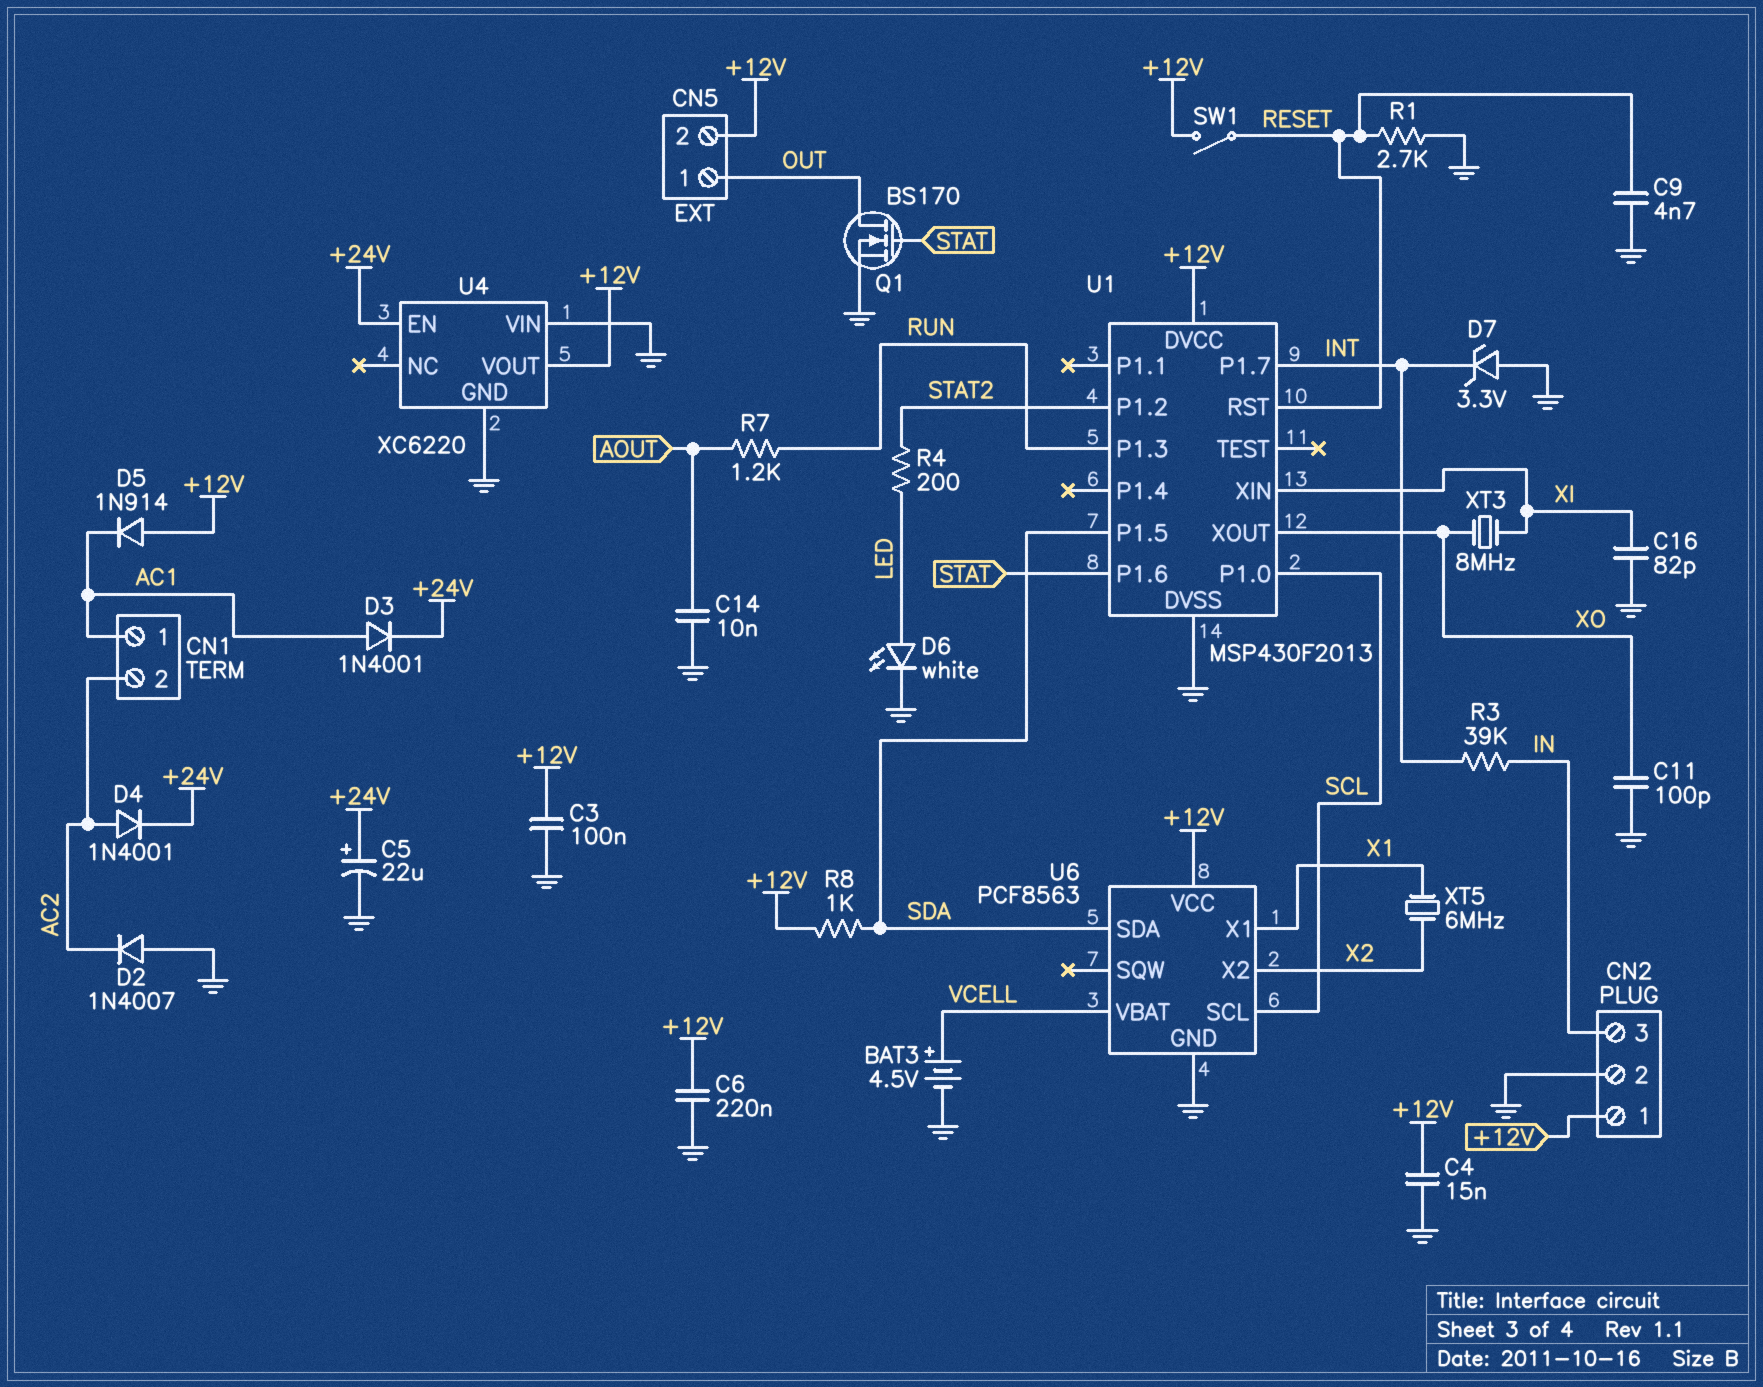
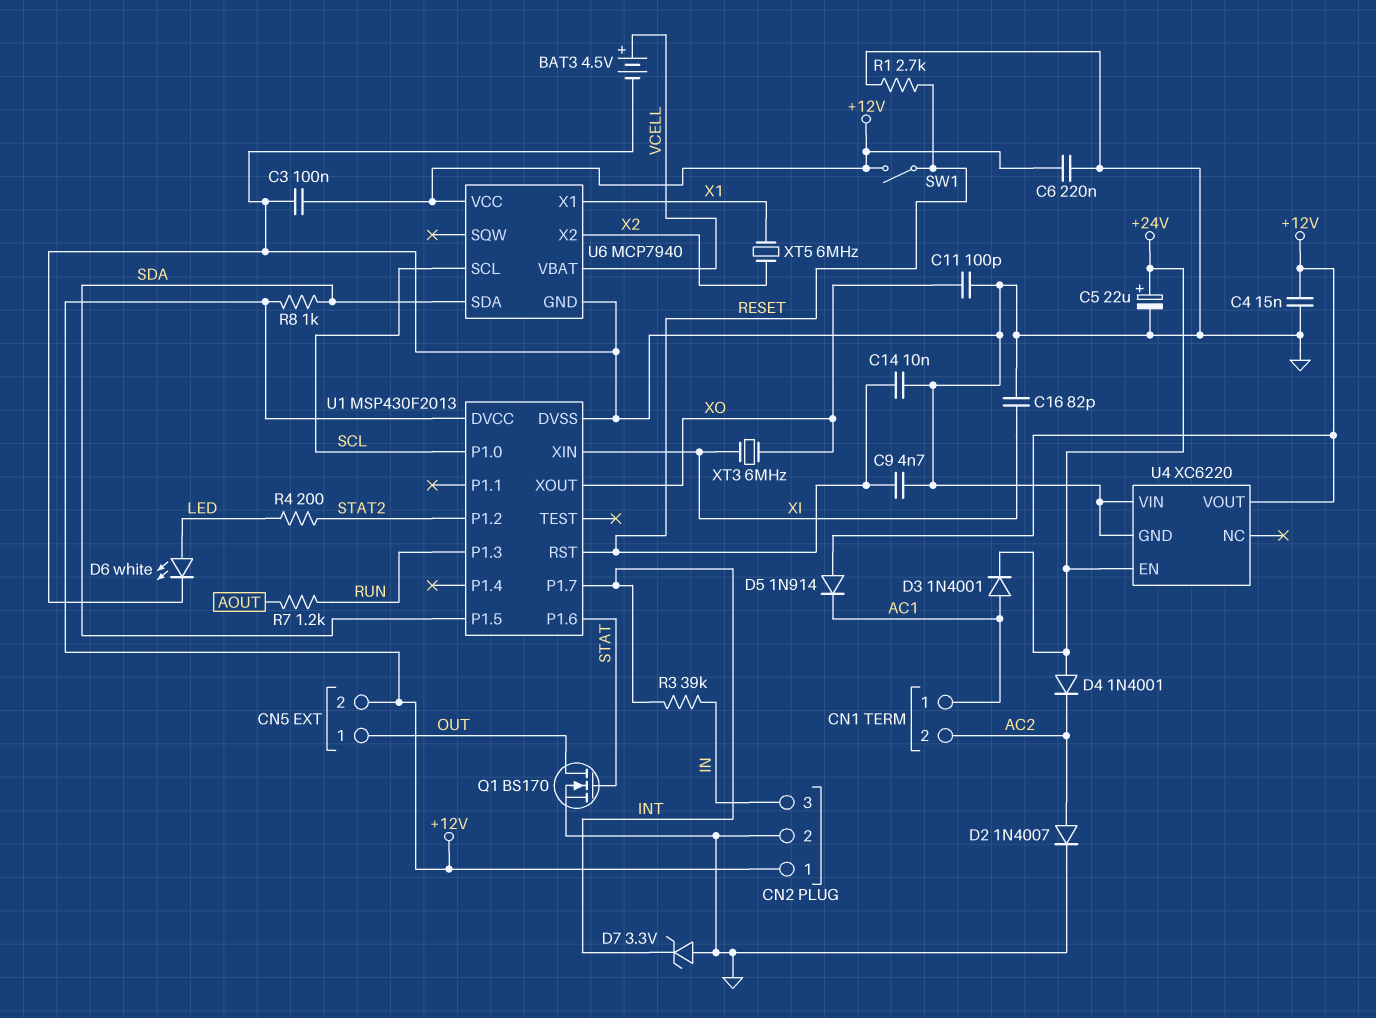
C14: 10nF (AOUT, GND) -> 10nF (GND, RESET)
D2: diode 1N4007 (A GND, K AC2) -> diode 1N4007 (A AC2, K GND)
D4: diode 1N4001 (A AC2, K +24V) -> diode 1N4001 (A +24V, K AC2)
U6: PCF8563 -> MCP7940
XT3: 8MHz (XI, XO) -> 6MHz (XI, XO)

